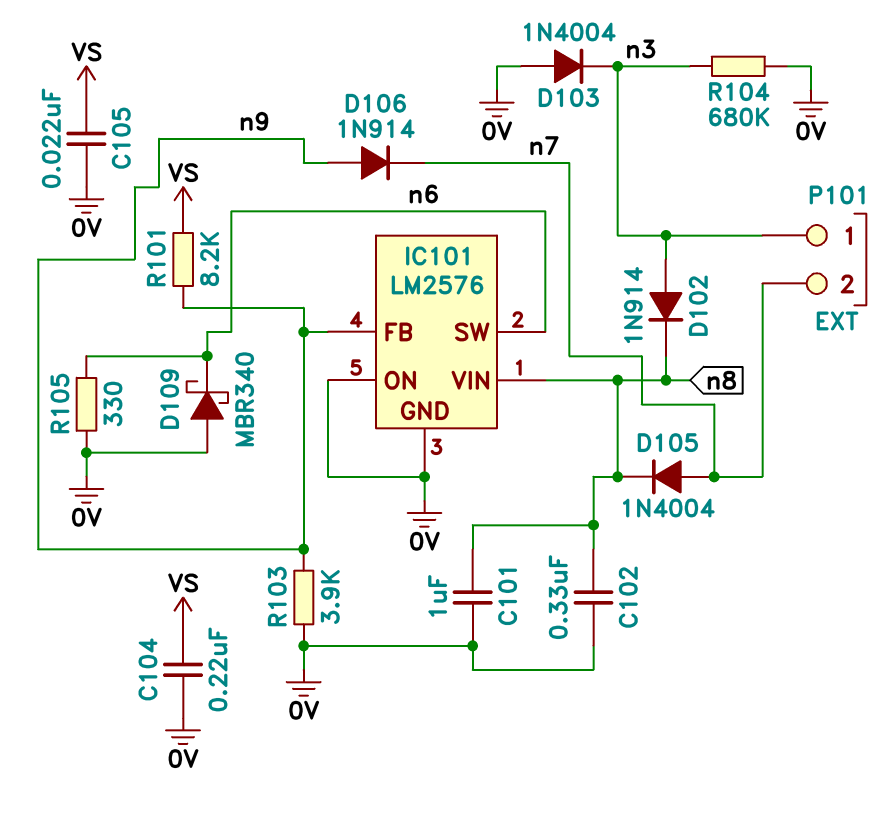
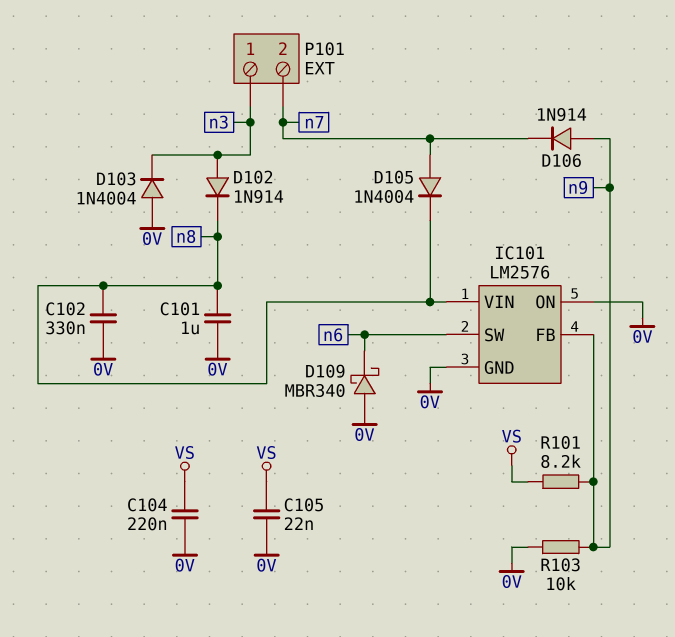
R103: 3.9k (0V, n9) -> 10k (0V, n9)
R104: 680k (0V, n3) -> none
R105: 330 (0V, n6) -> none

